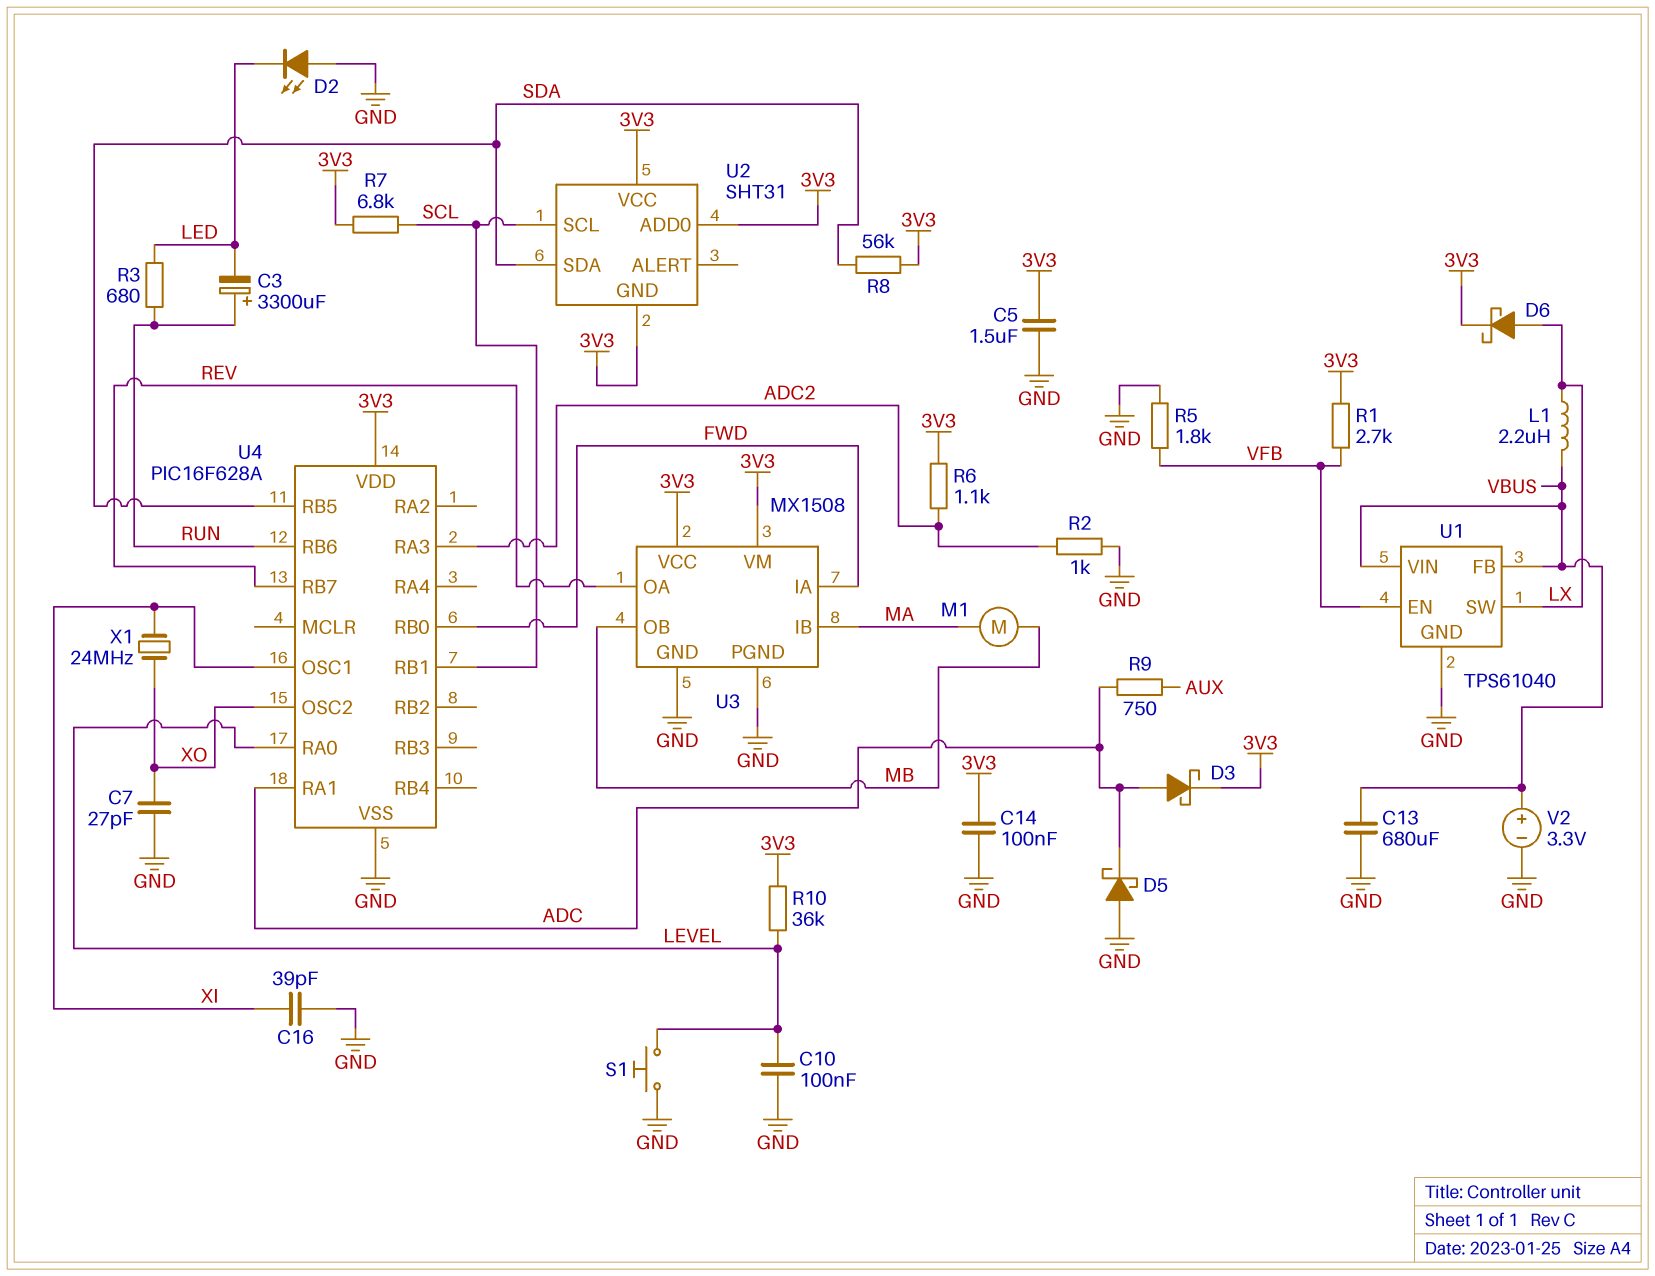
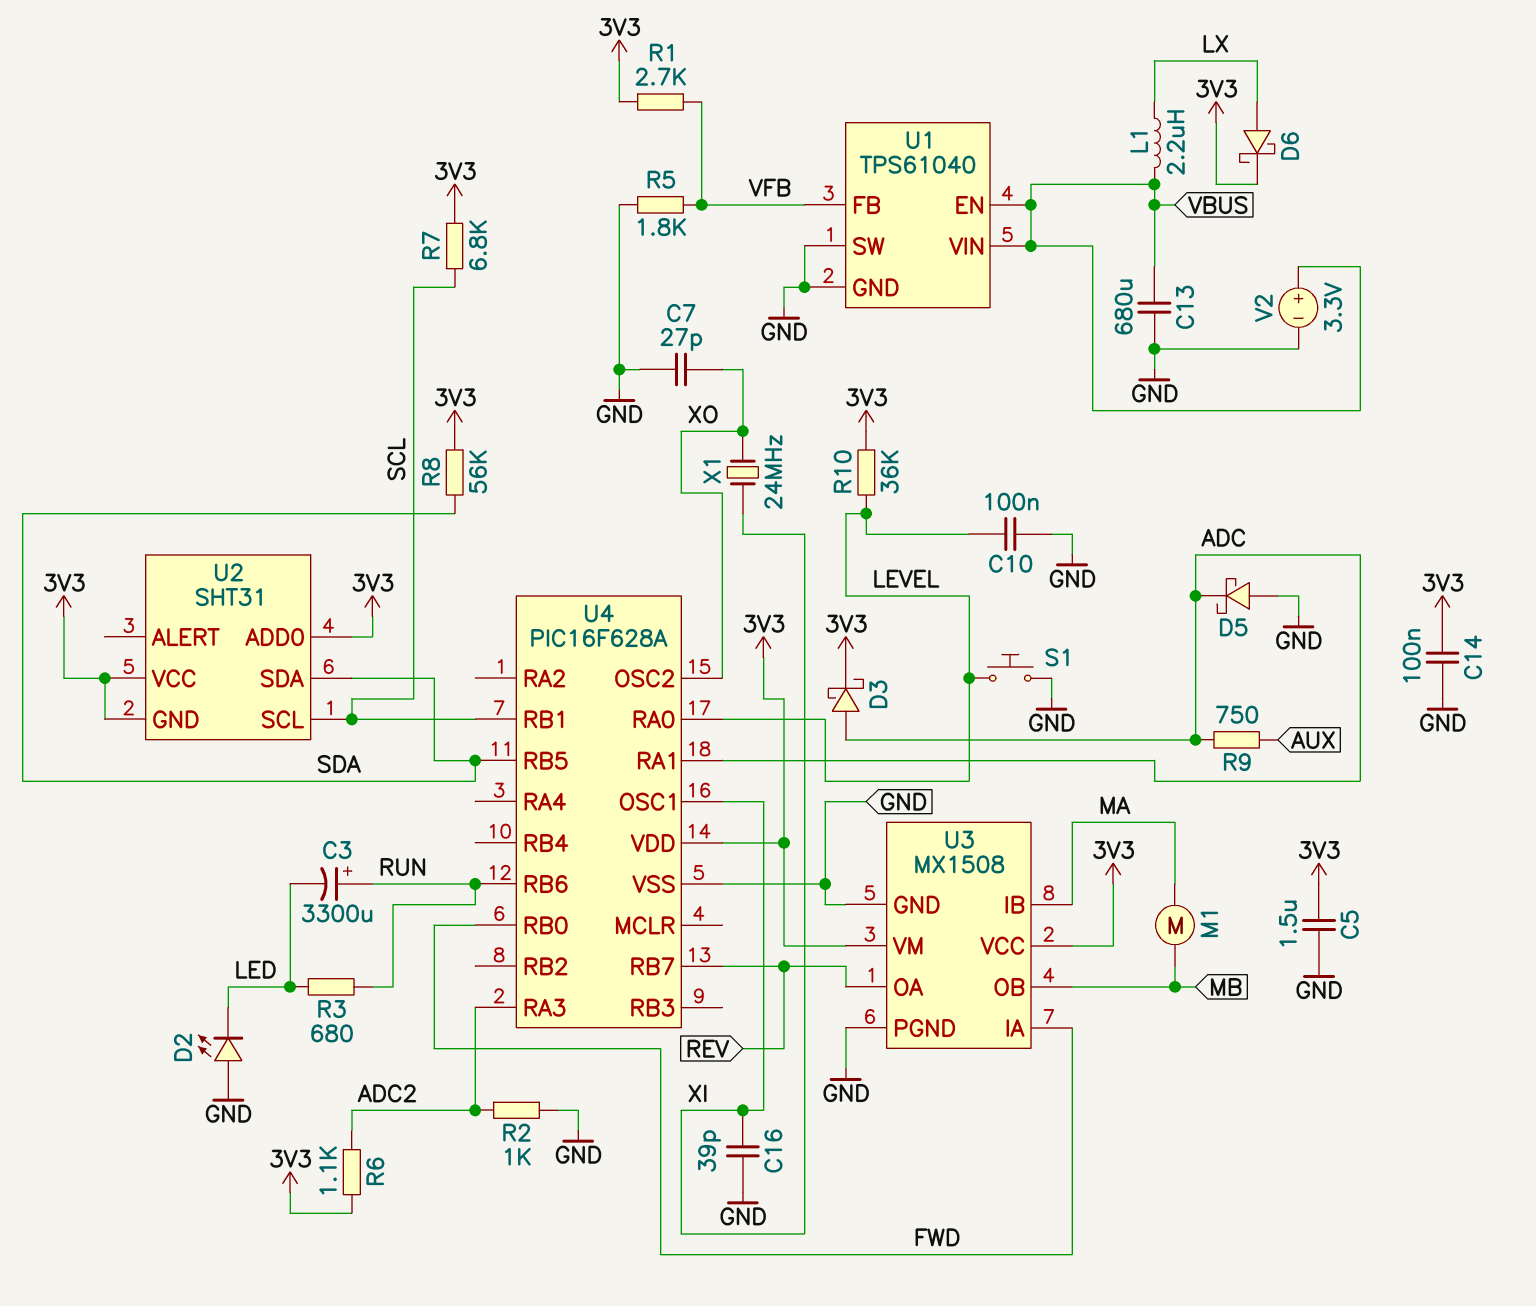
U1 pin EN: VFB -> VBUS
U1 pin FB: VBUS -> VFB
U1 pin SW: LX -> GND

